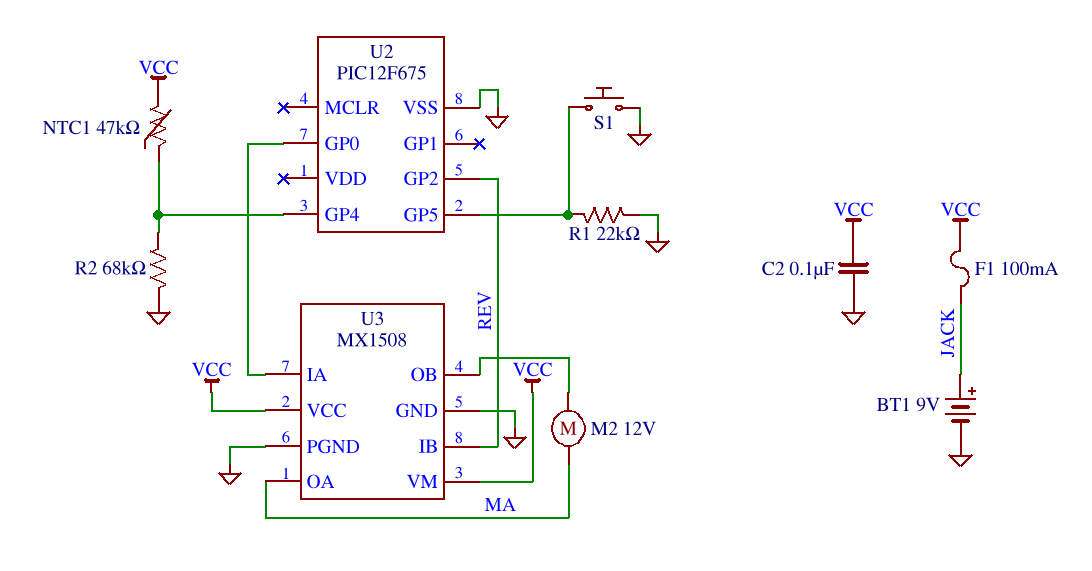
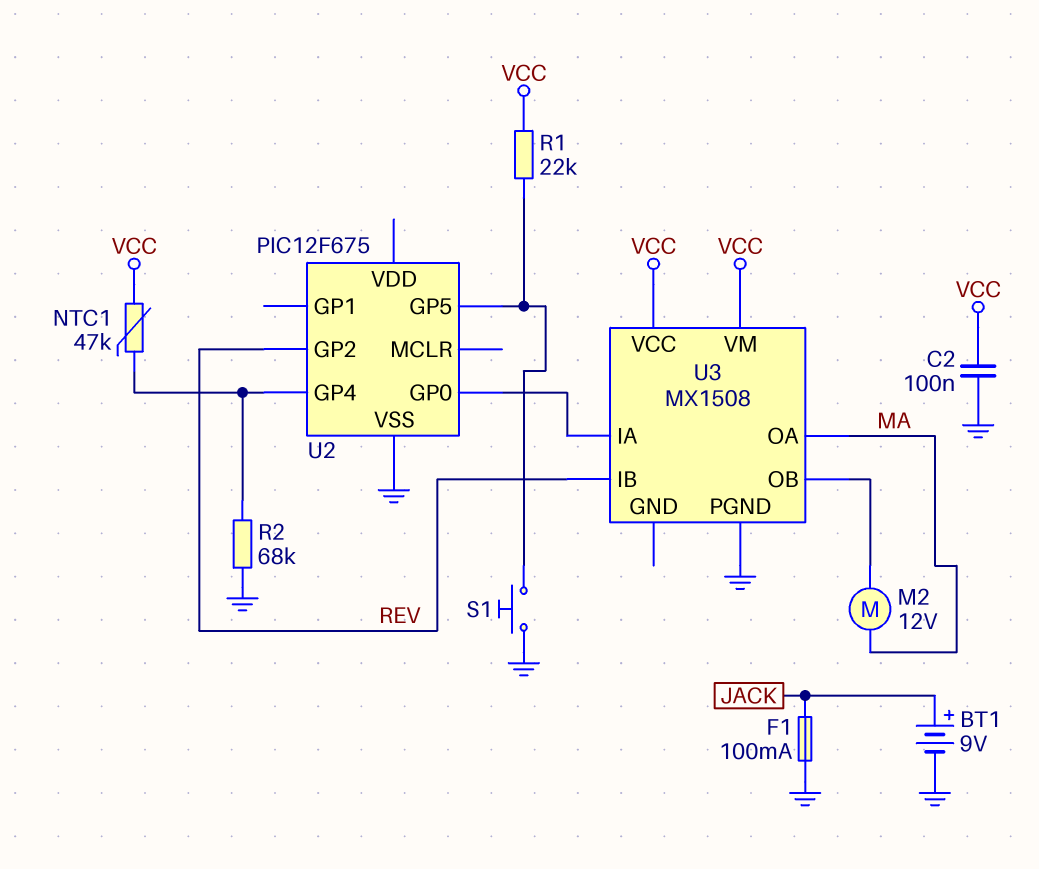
F1: 100mA (JACK, VCC) -> 100mA (GND, JACK)
R1: 22k (GND, U2/GP5) -> 22k (U2/GP5, VCC)
U3 pin GND: GND -> none

